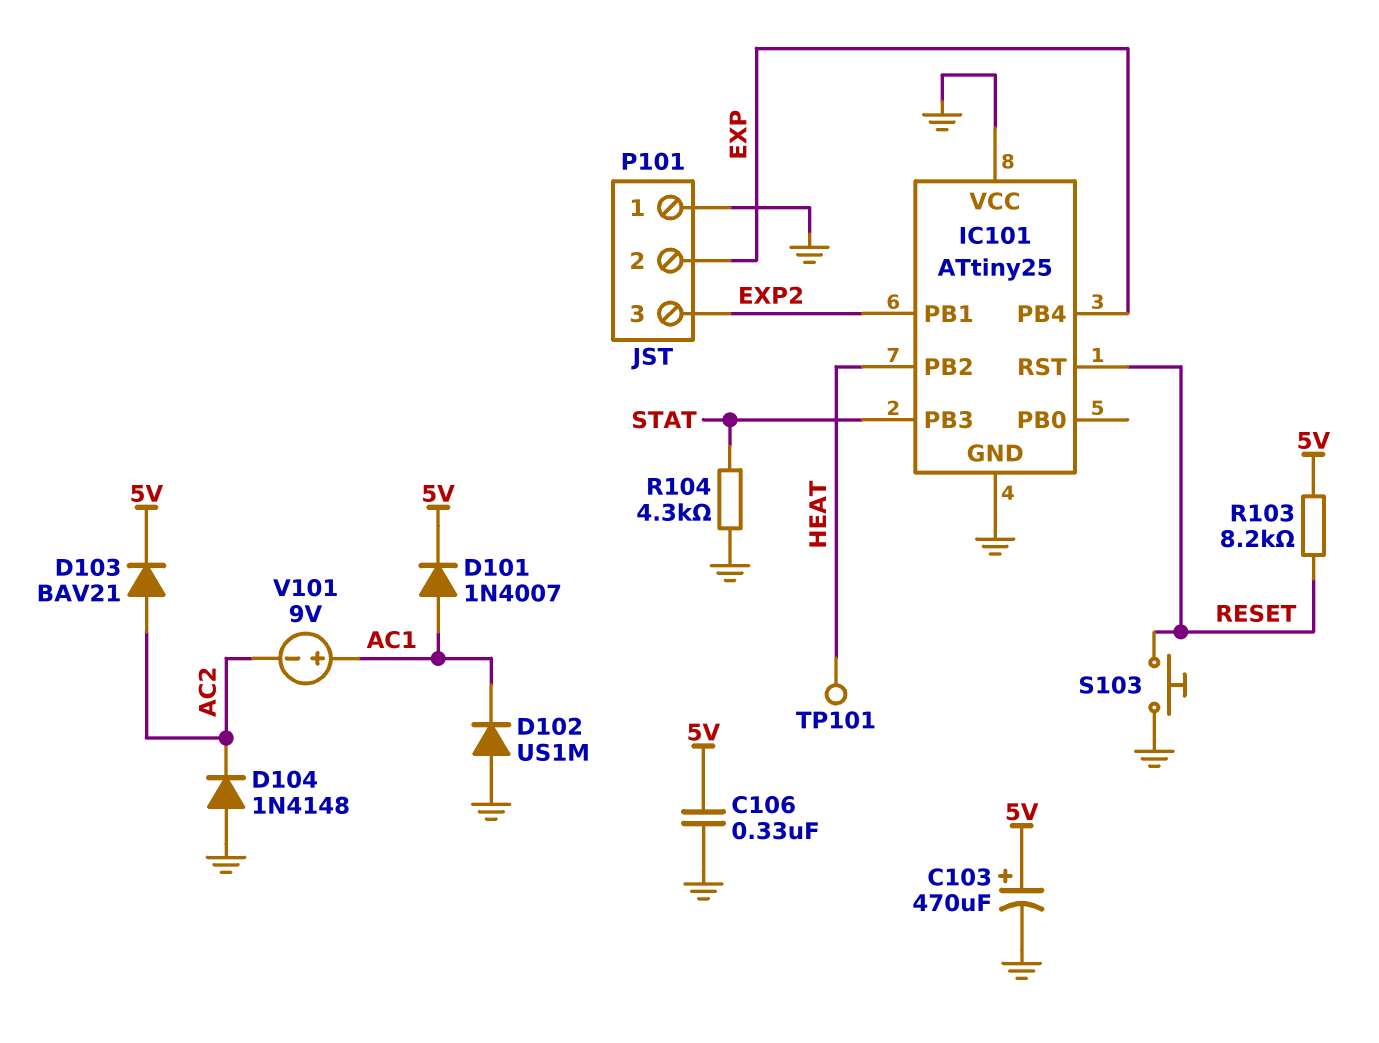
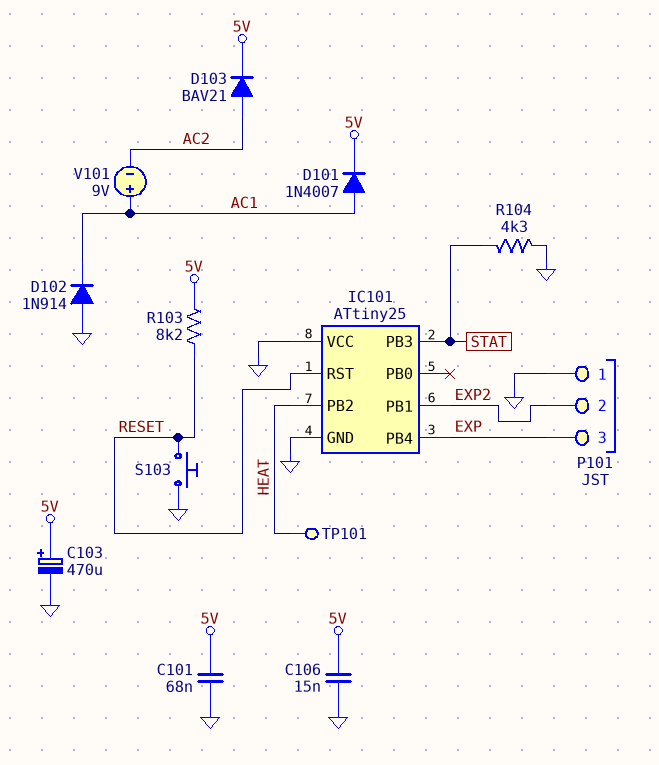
C101: none -> 68nF (5V, GND)
C106: 330nF (5V, GND) -> 15nF (5V, GND)
D102: diode US1M (A GND, K AC1) -> diode 1N914 (A GND, K AC1)
D104: diode 1N4148 (A GND, K AC2) -> none
P101 pin 2: EXP -> EXP2
P101 pin 3: EXP2 -> EXP

